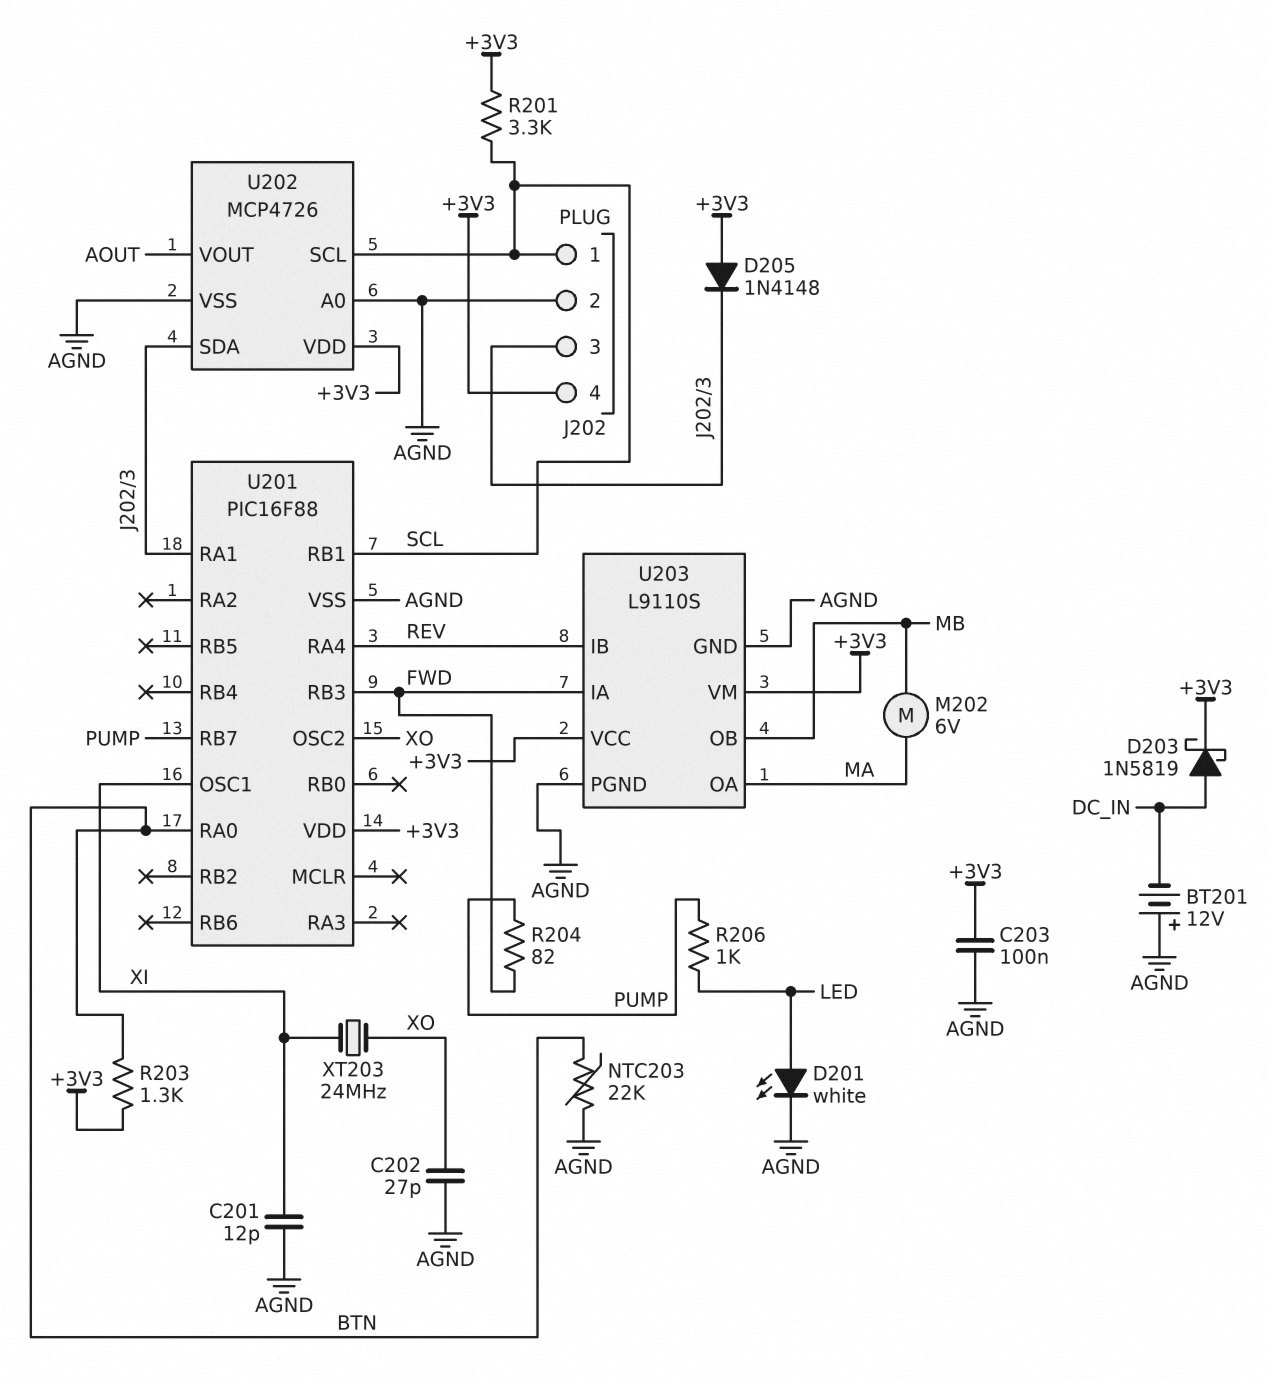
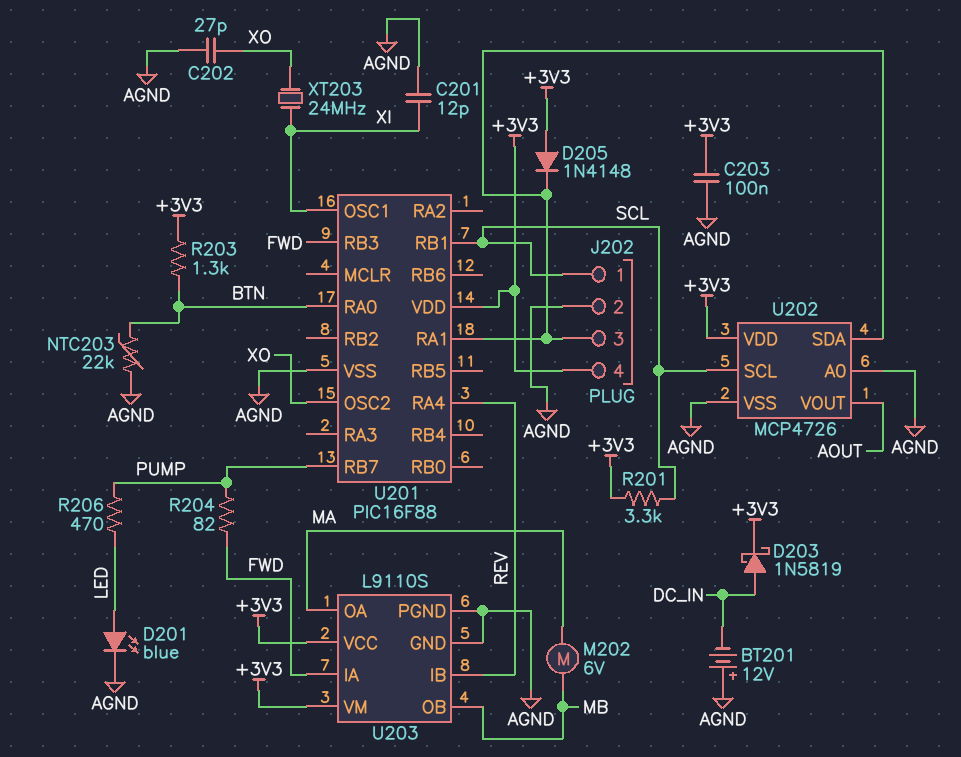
D201: LED white (A LED, K AGND) -> LED blue (A LED, K AGND)
R206: 1k (LED, PUMP) -> 470 (LED, PUMP)

